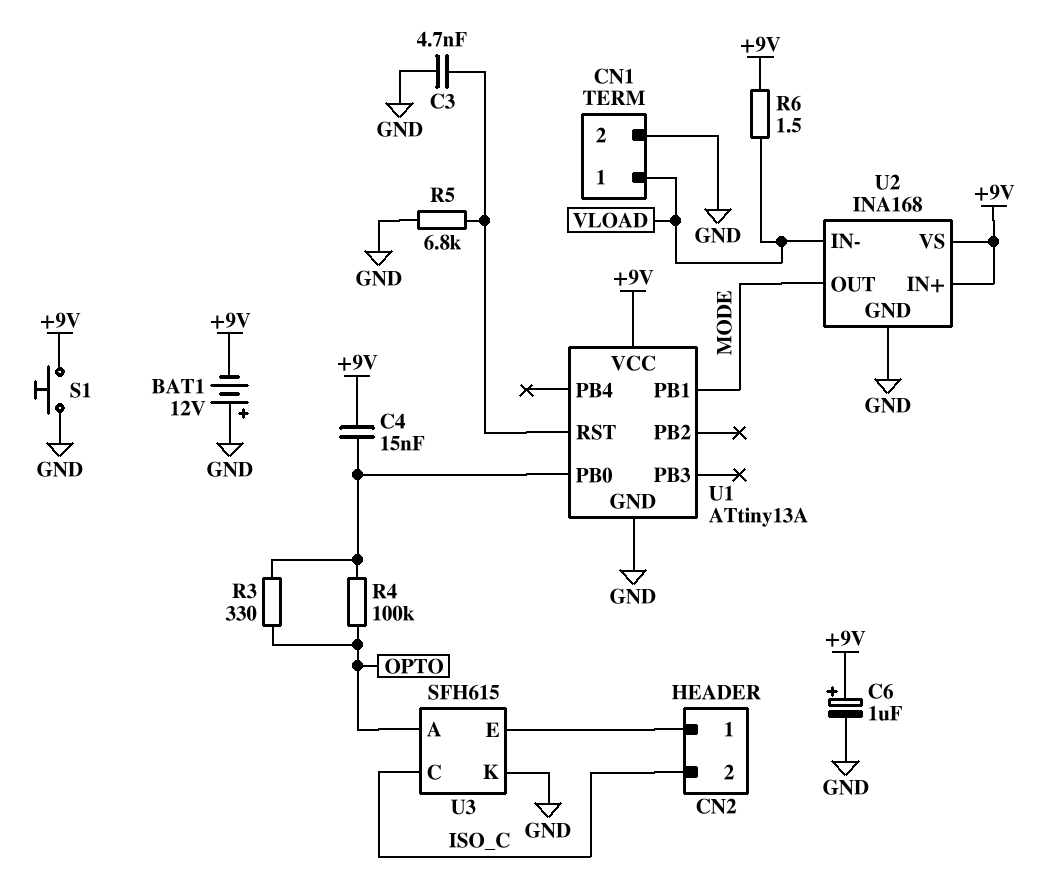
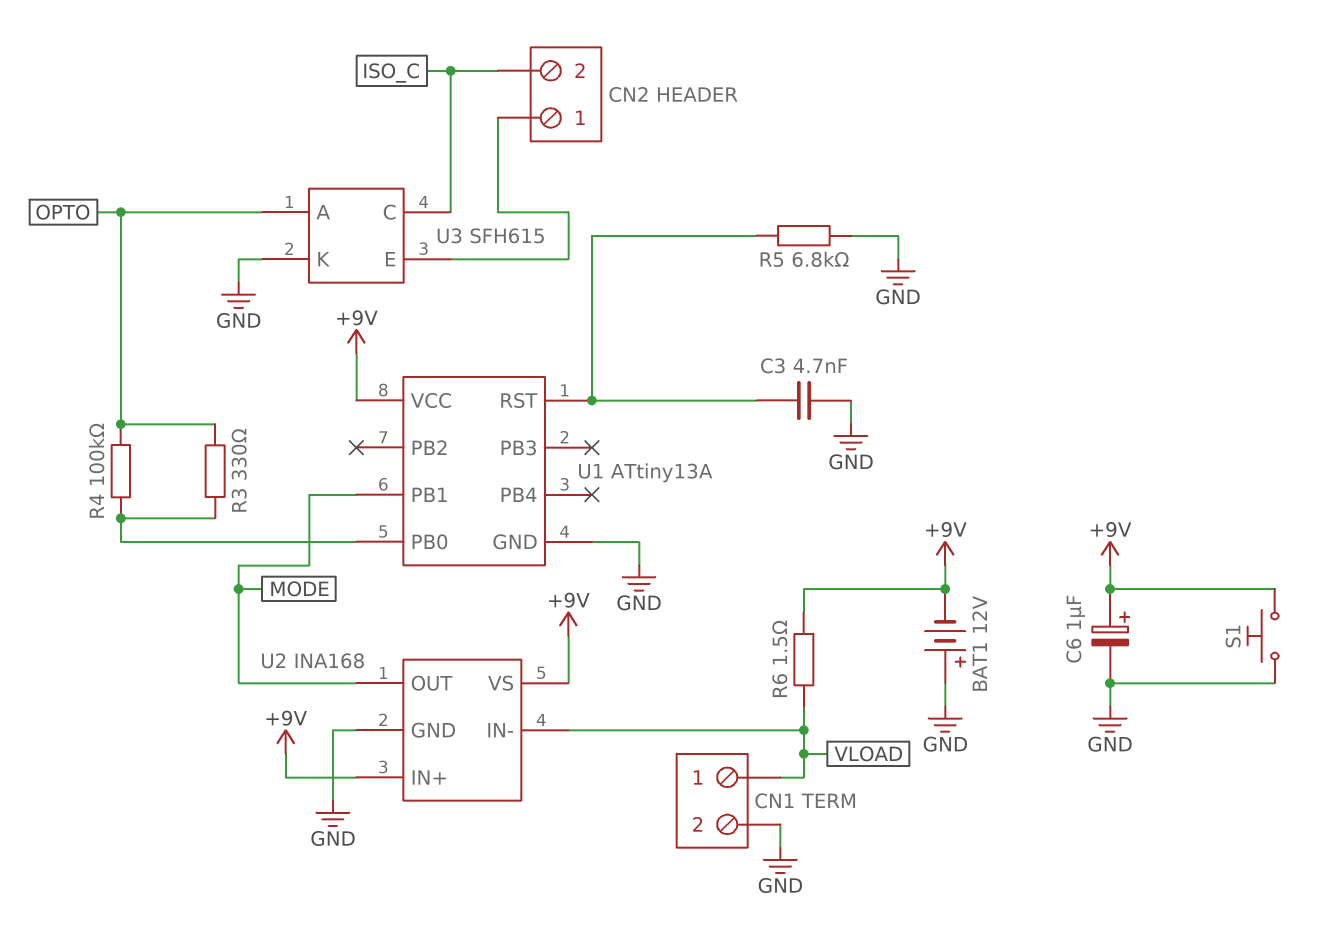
C4: 15nF (+9V, U1/PB0) -> none

